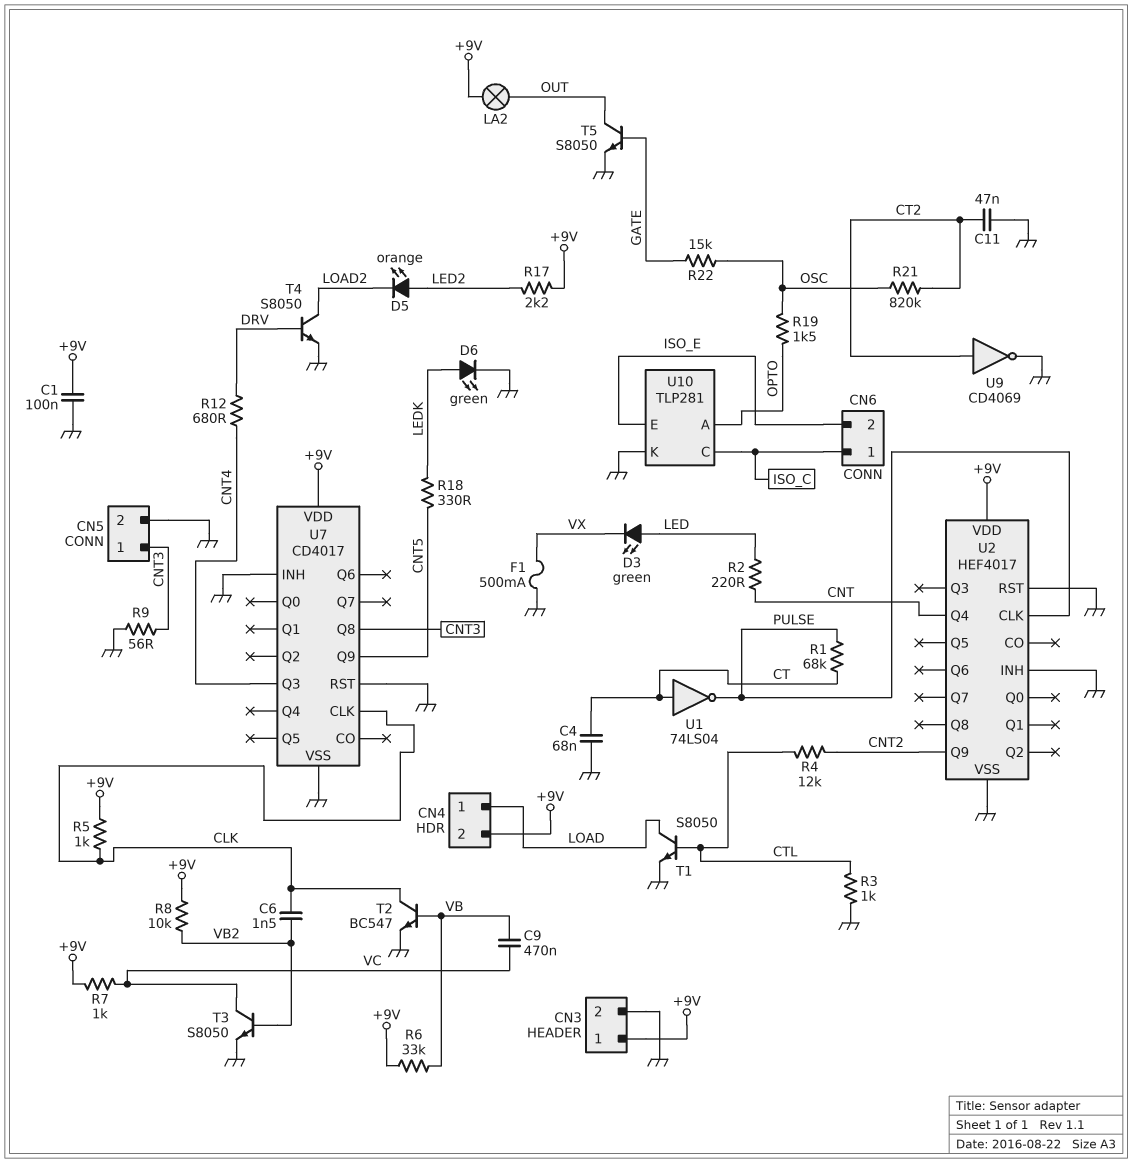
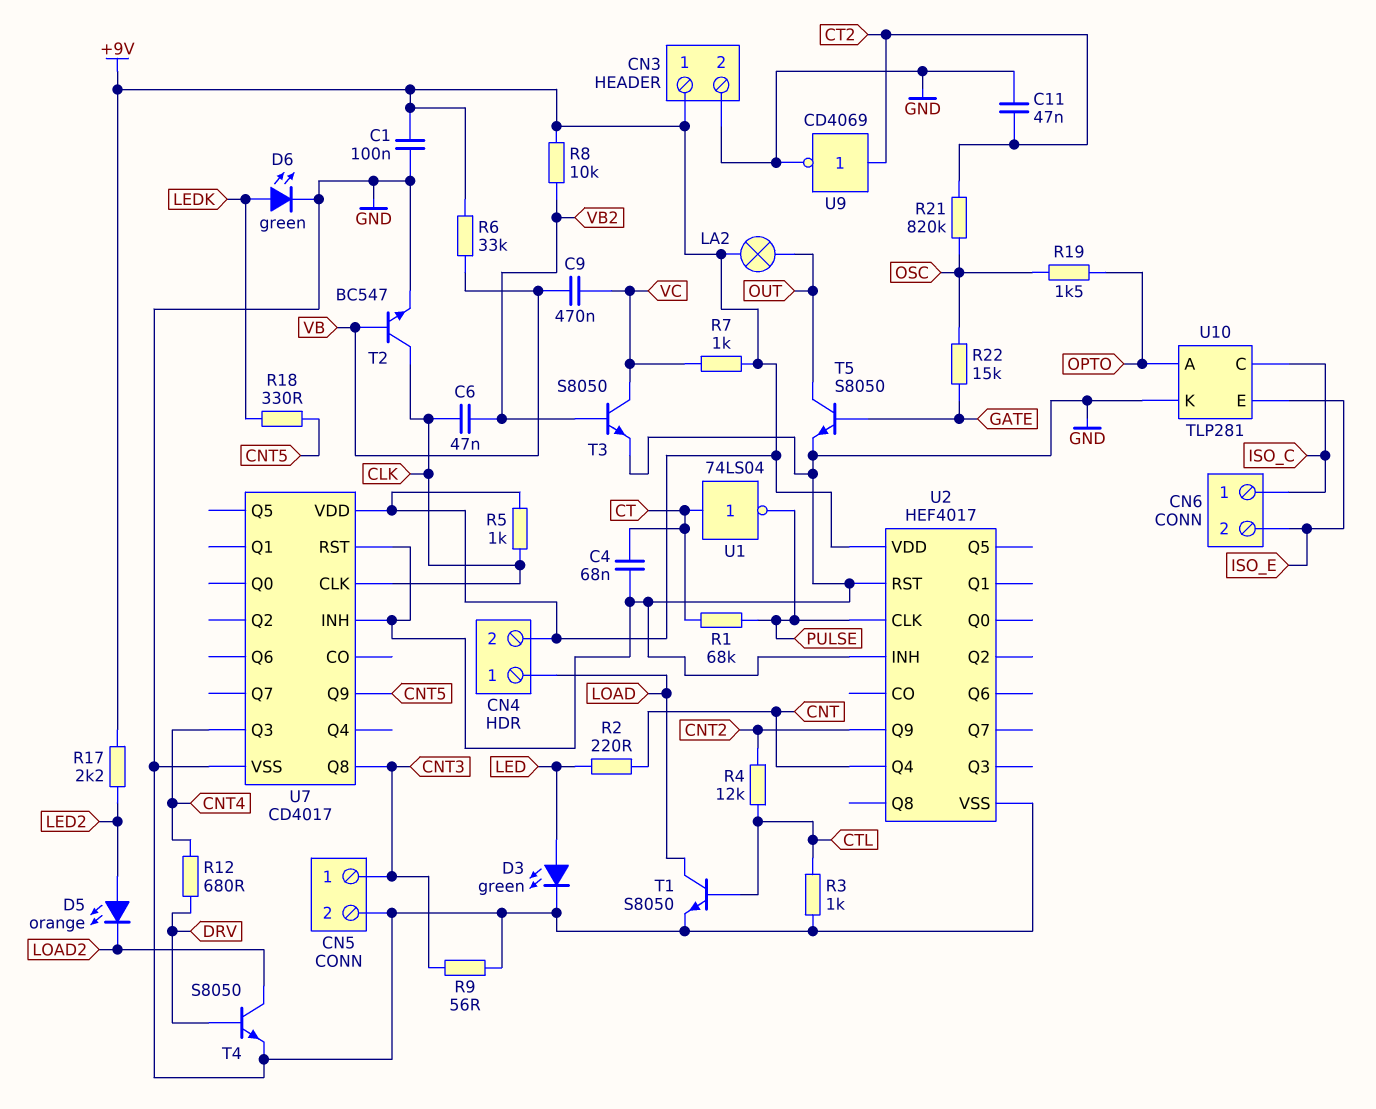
C6: 1.5nF (CLK, VB2) -> 47nF (CLK, VB2)
D3: LED green (A LED, K VX) -> LED green (A LED, K GND)
F1: 500mA (GND, VX) -> none

